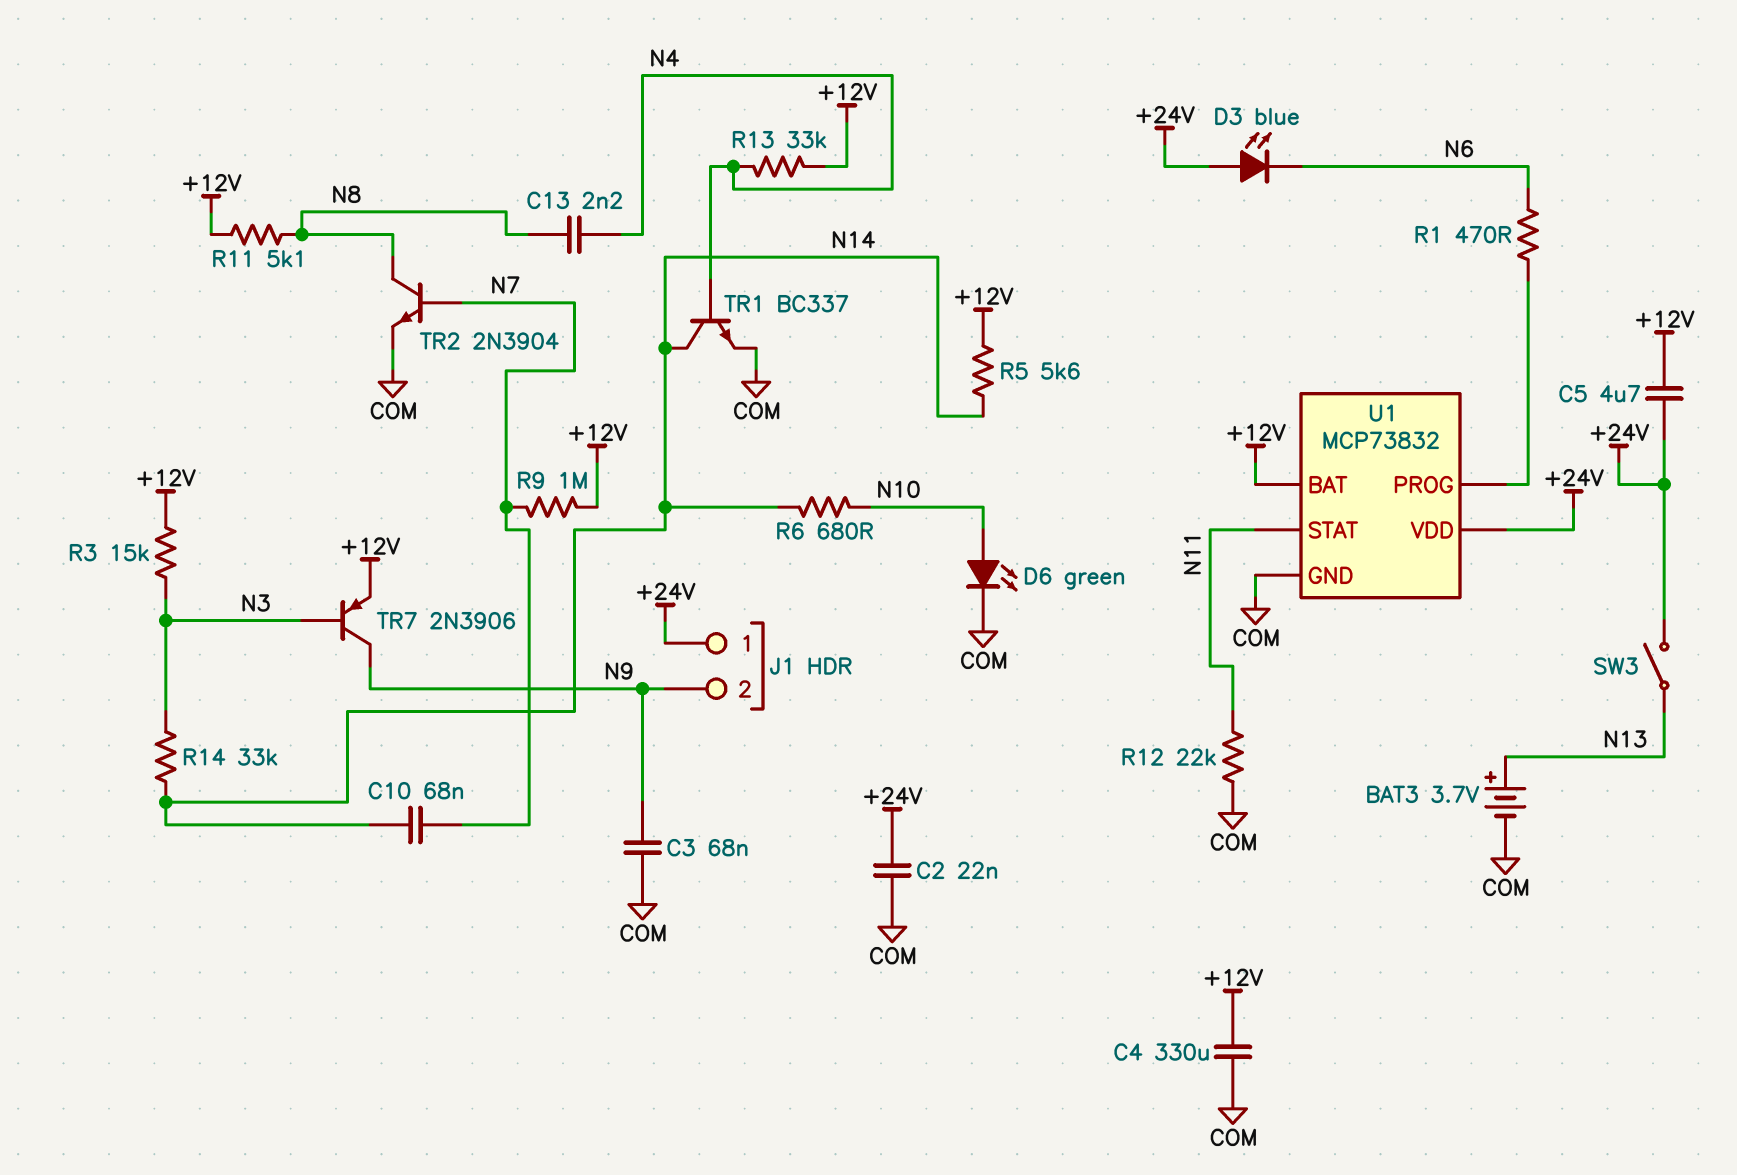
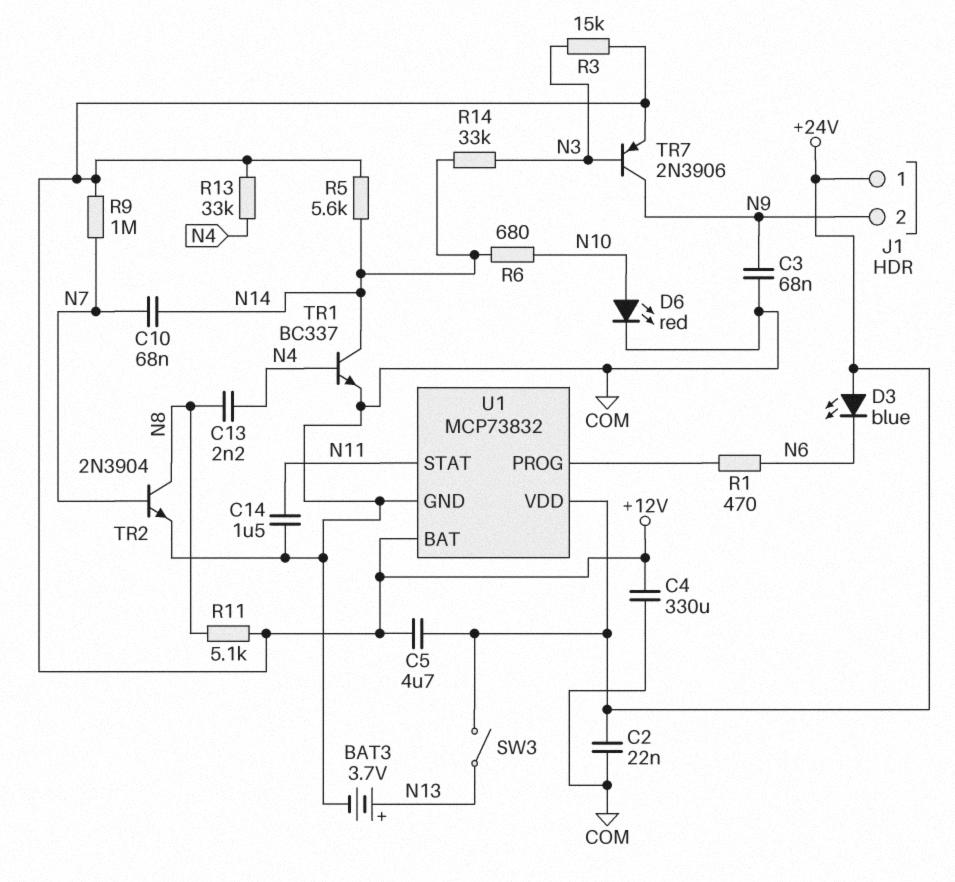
C14: none -> 1.5uF (COM, N11)
D6: LED green (A N10, K COM) -> LED red (A N10, K COM)
R12: 22k (COM, N11) -> none

